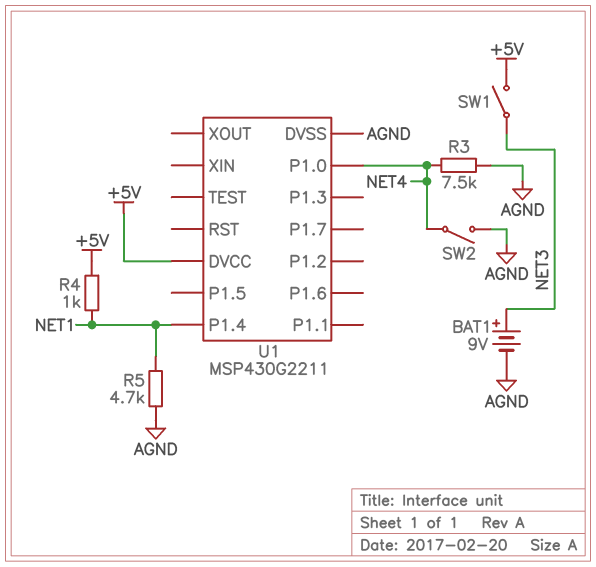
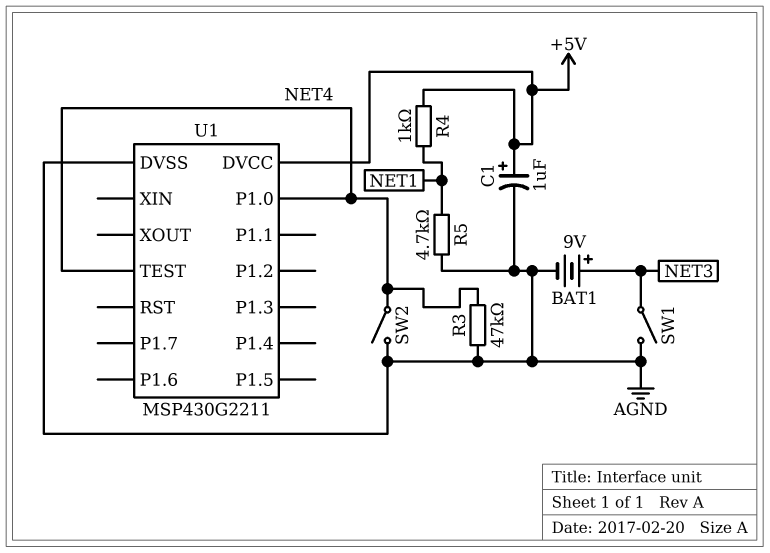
C1: none -> 1uF (plus +5V, minus AGND)
R3: 7.5k (AGND, NET4) -> 47k (AGND, NET4)
SW1: switch (+5V, NET3) -> switch (AGND, NET3)
U1 pin P1.4: NET1 -> none
U1 pin TEST: none -> NET4

